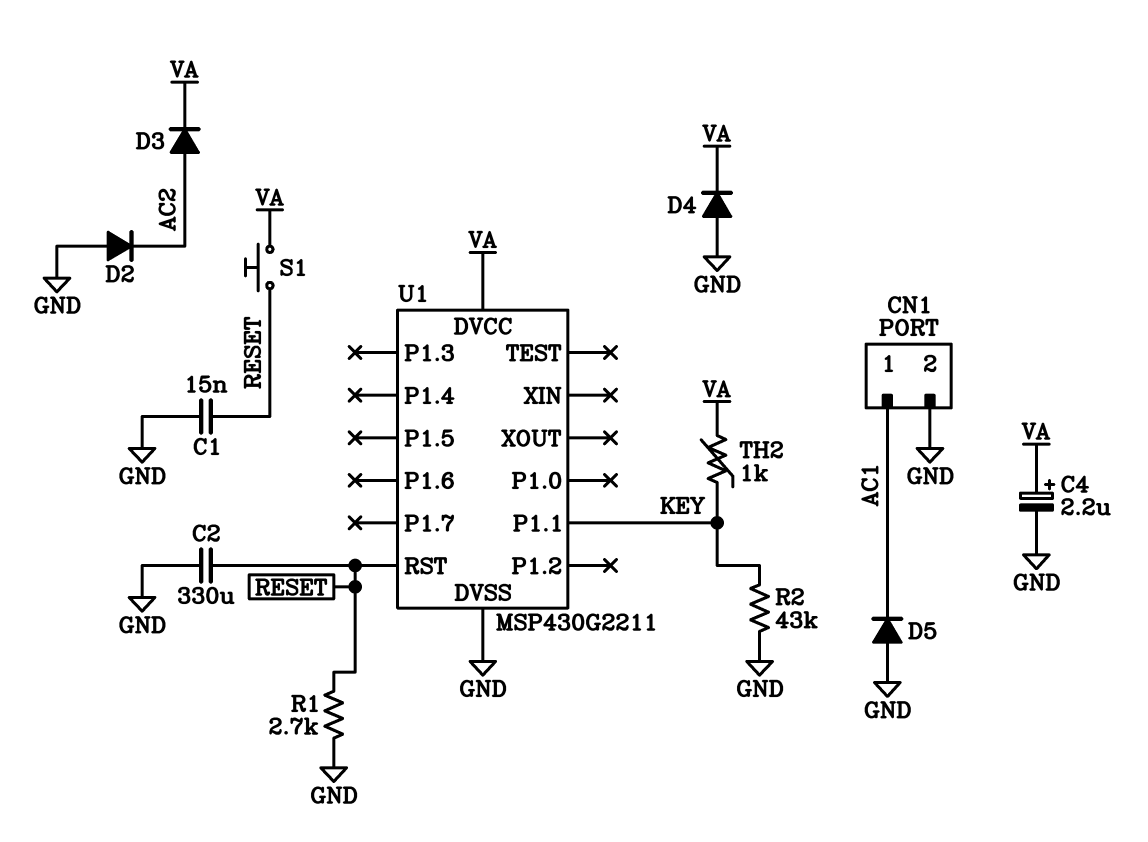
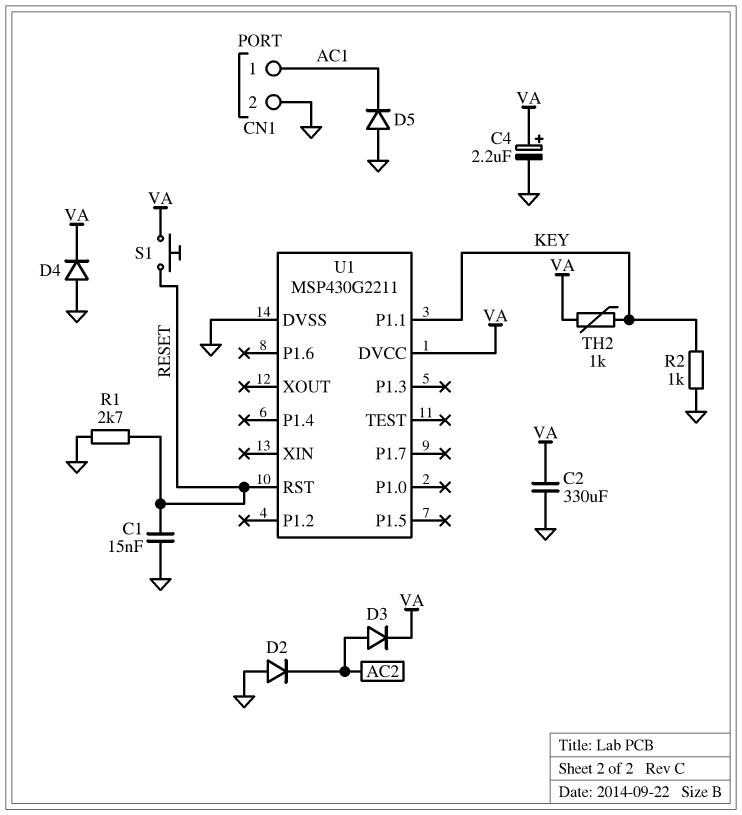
C2: 330uF (GND, RESET) -> 330uF (GND, VA)
R2: 43k (GND, KEY) -> 1k (GND, KEY)

